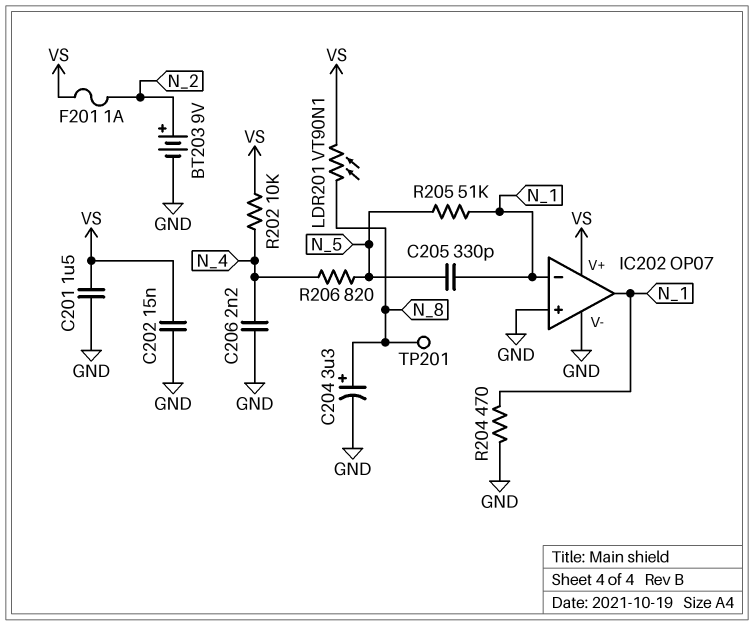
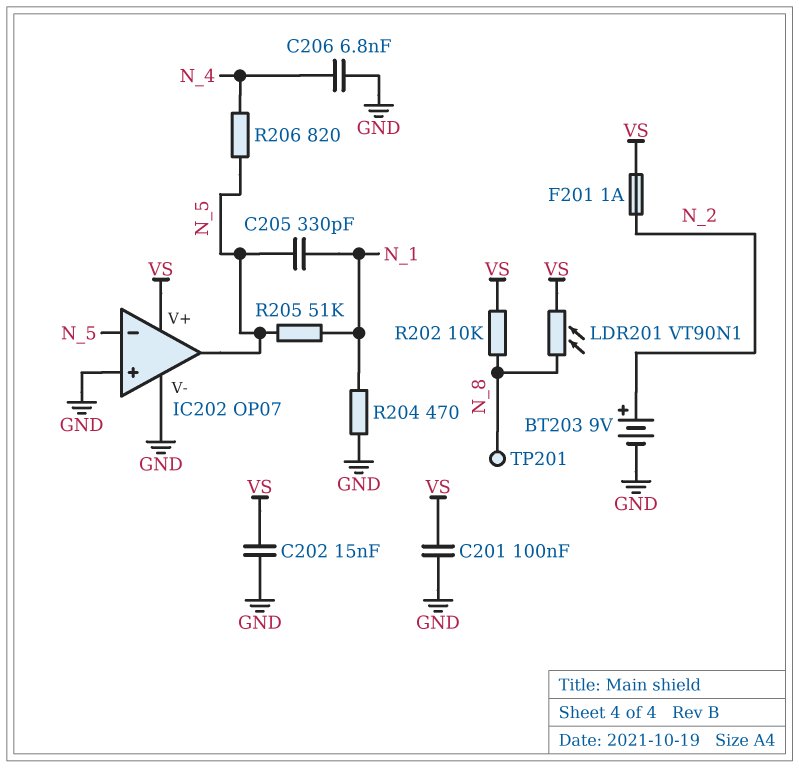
C201: 1.5uF (GND, VS) -> 100nF (GND, VS)
C204: 3.3uF (plus N_8, minus GND) -> none
C206: 2.2nF (GND, N_4) -> 6.8nF (GND, N_4)
IC202 pin in-: N_1 -> N_5
IC202 pin out: N_1 -> N_5
R202: 10k (N_4, VS) -> 10k (N_8, VS)

